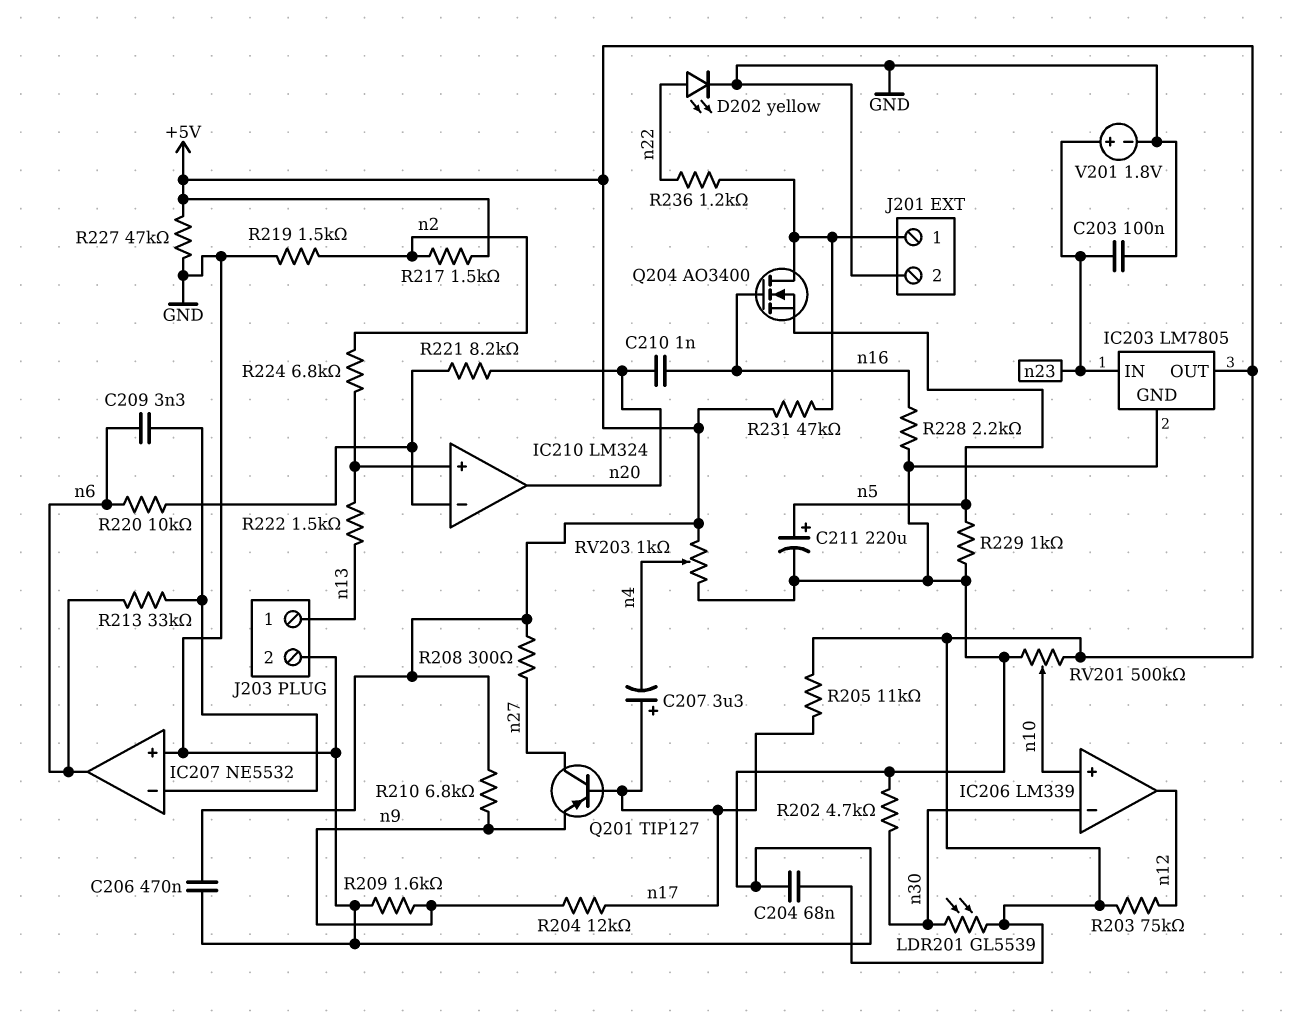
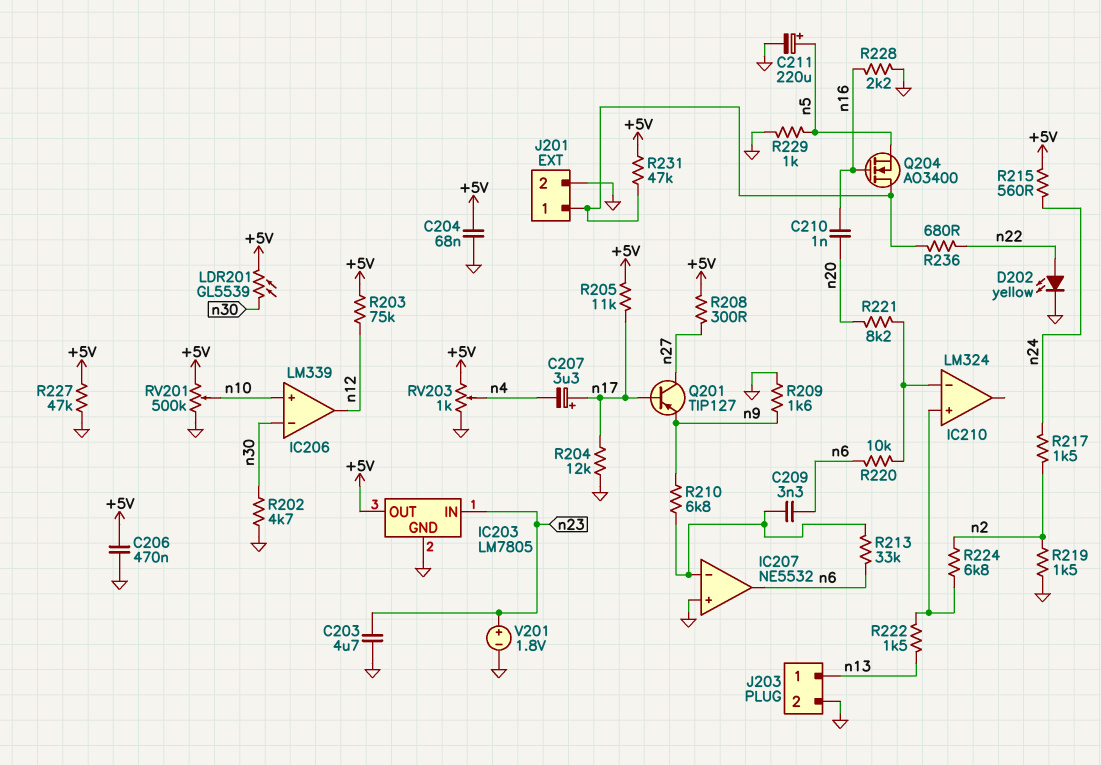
C203: 100nF (GND, n23) -> 4.7uF (GND, n23)
IC210 pin out: n20 -> none
R204: 12k (n9, n17) -> 12k (GND, n17)
R210: 6.8k (+5V, n9) -> 6.8k (IC207/in-, n9)
R215: none -> 560 (+5V, n24)
R217: 1.5k (+5V, n2) -> 1.5k (n2, n24)
R236: 1.2k (J201/1, n22) -> 680 (J201/1, n22)

